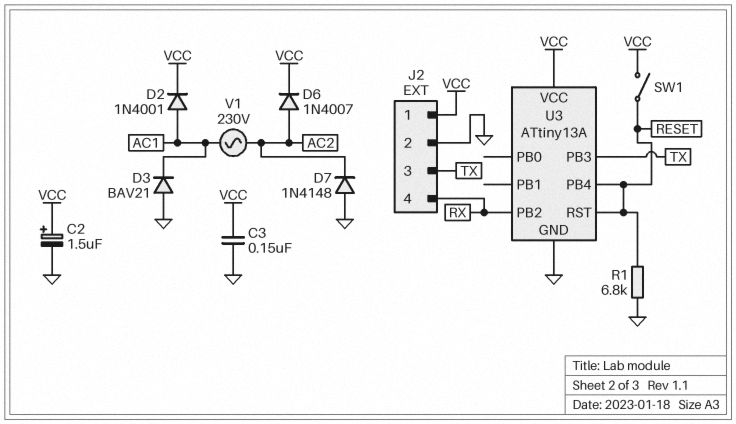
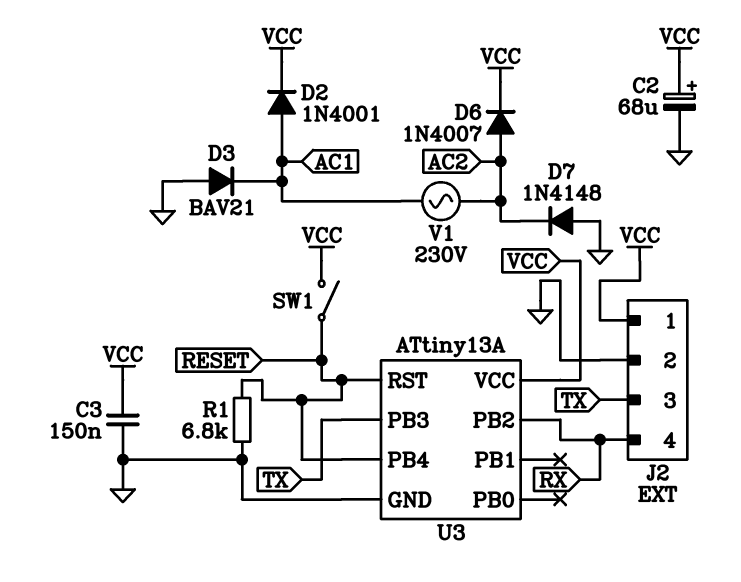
C2: 1.5uF (plus VCC, minus GND) -> 68uF (plus VCC, minus GND)

